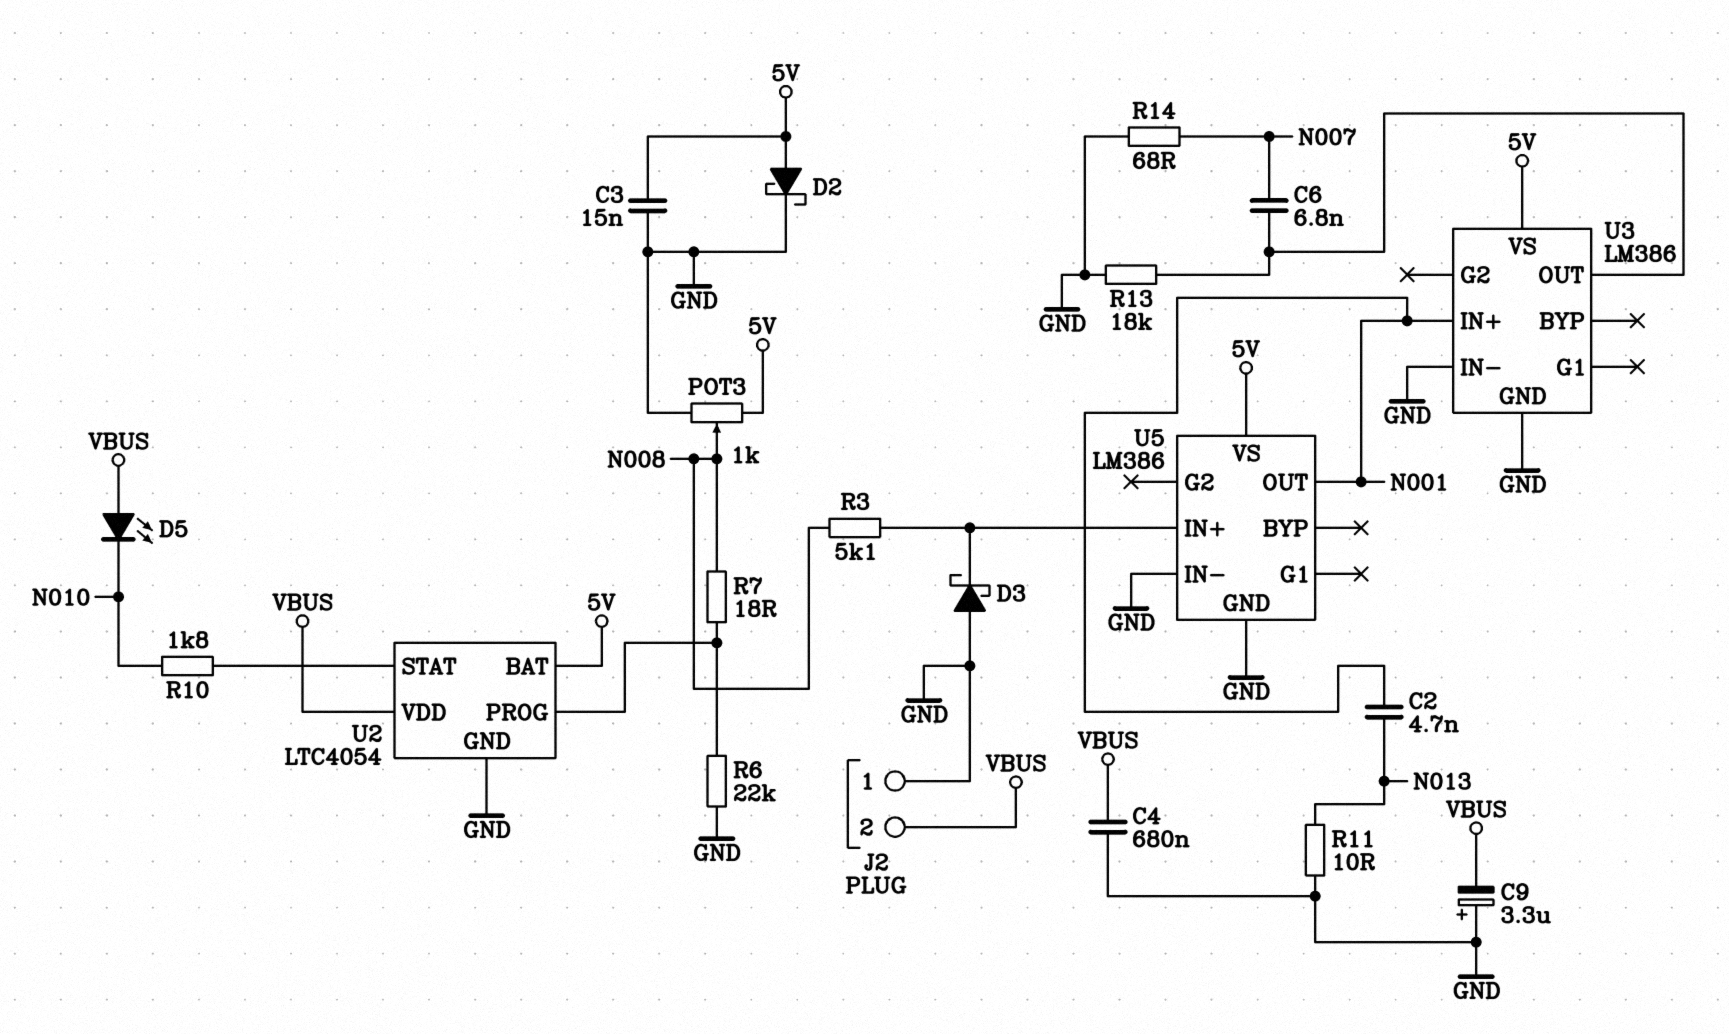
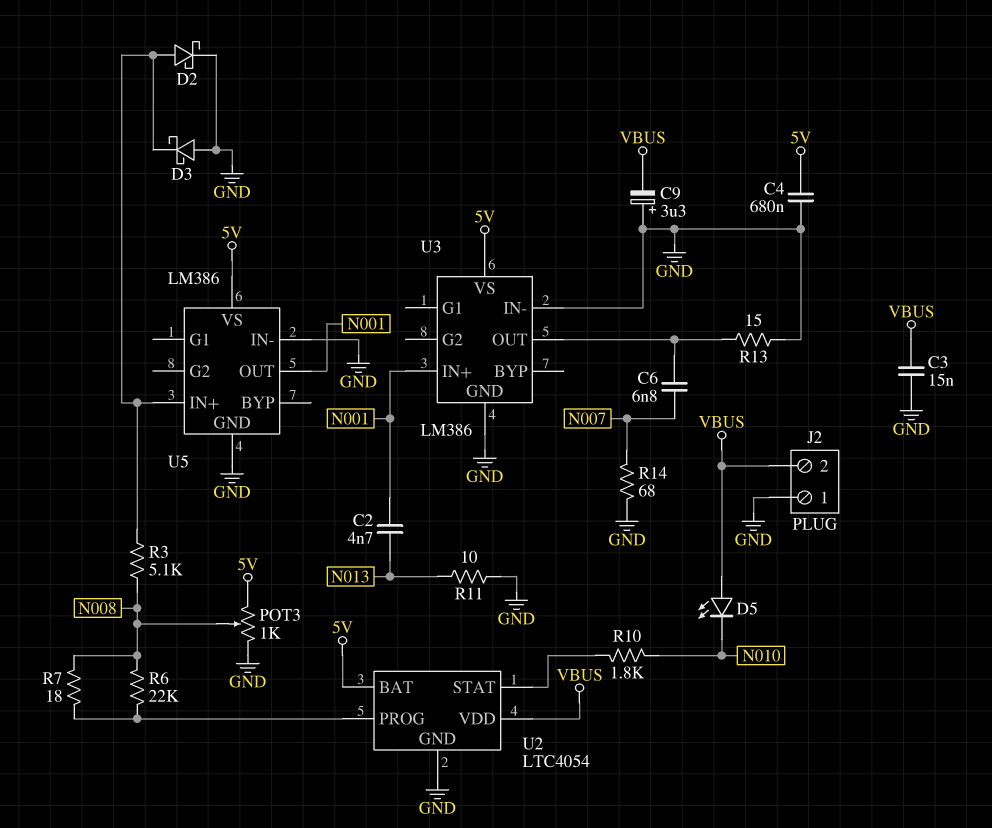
C3: 15nF (5V, GND) -> 15nF (GND, VBUS)
C4: 680nF (GND, VBUS) -> 680nF (5V, GND)
D2: schottky (A 5V, K GND) -> schottky (A U5/IN+, K GND)
R6: 22k (GND, U2/PROG) -> 22k (N008, U2/PROG)
R13: 18k (GND, U3/OUT) -> 15 (GND, U3/OUT)

